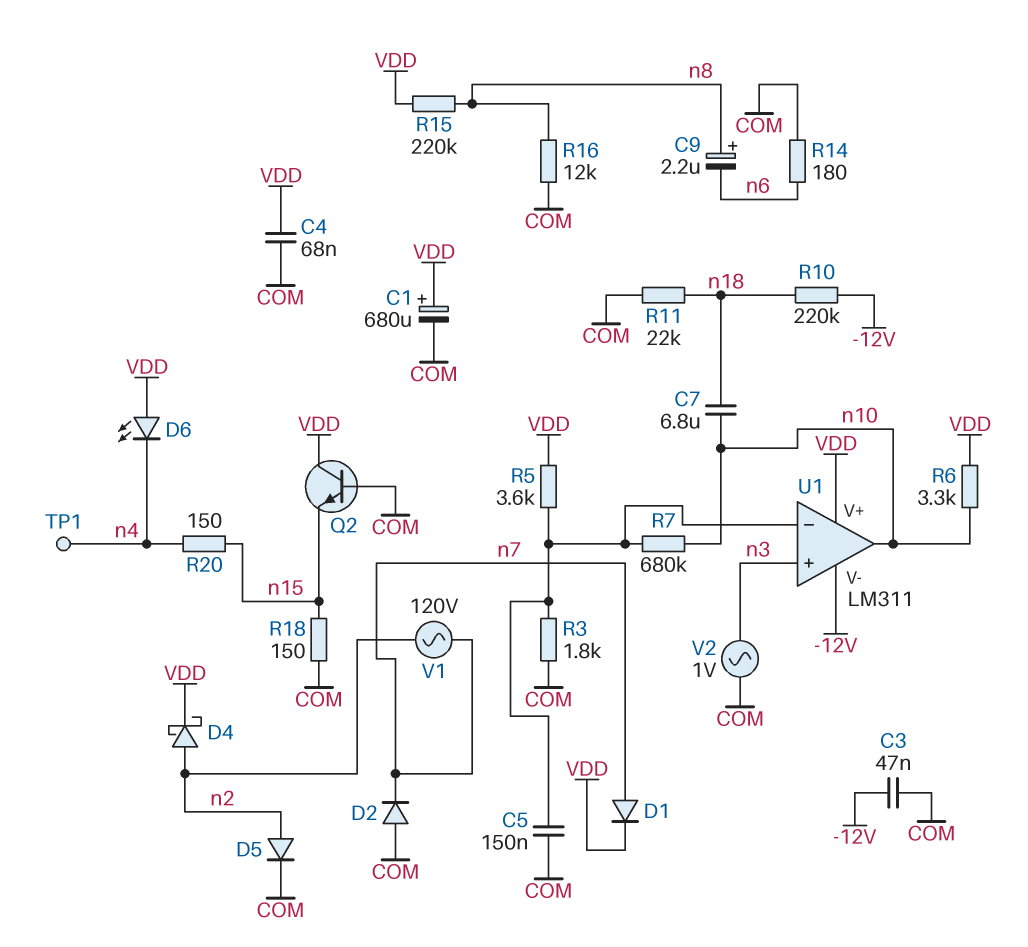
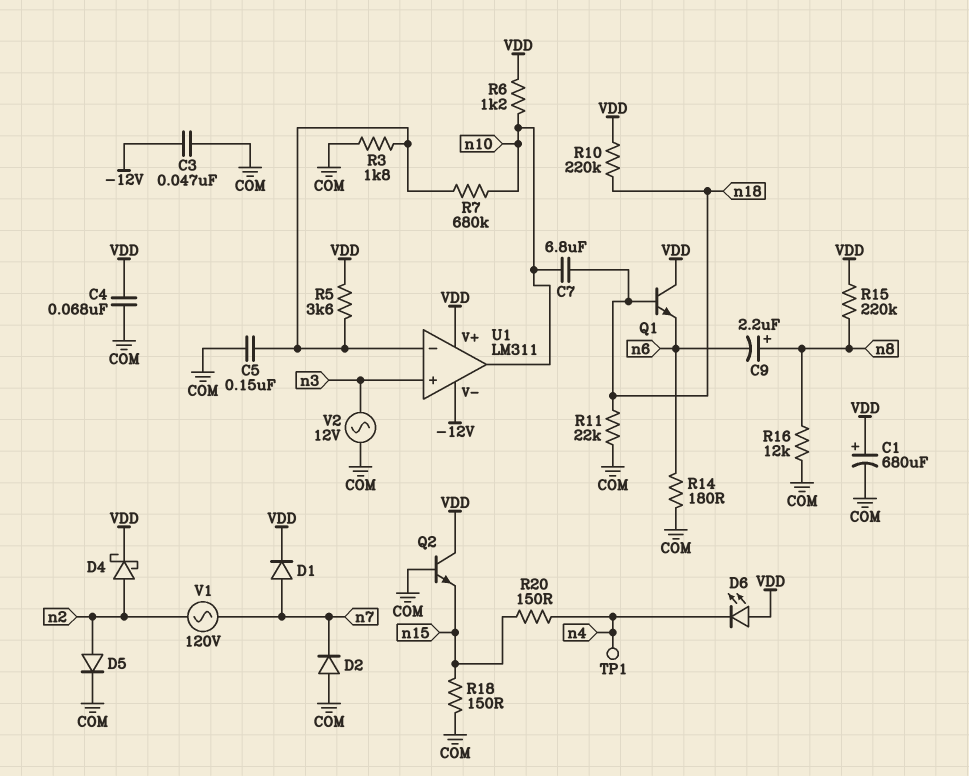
Q1: none -> NPN (B n18, C VDD, E n6)
R6: 3.3k (VDD, n10) -> 1.2k (VDD, n10)
R10: 220k (-12V, n18) -> 220k (VDD, n18)
V2: AC 1V (COM, n3) -> AC 12V (COM, n3)

